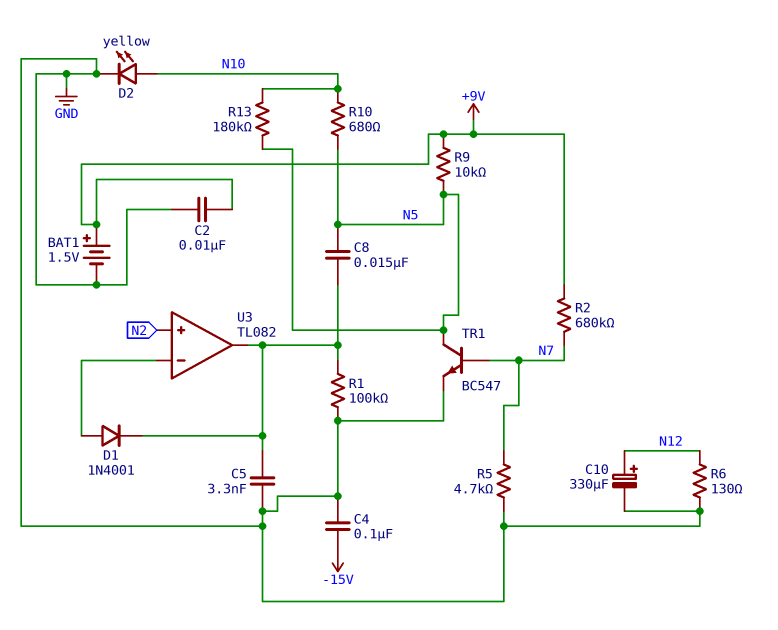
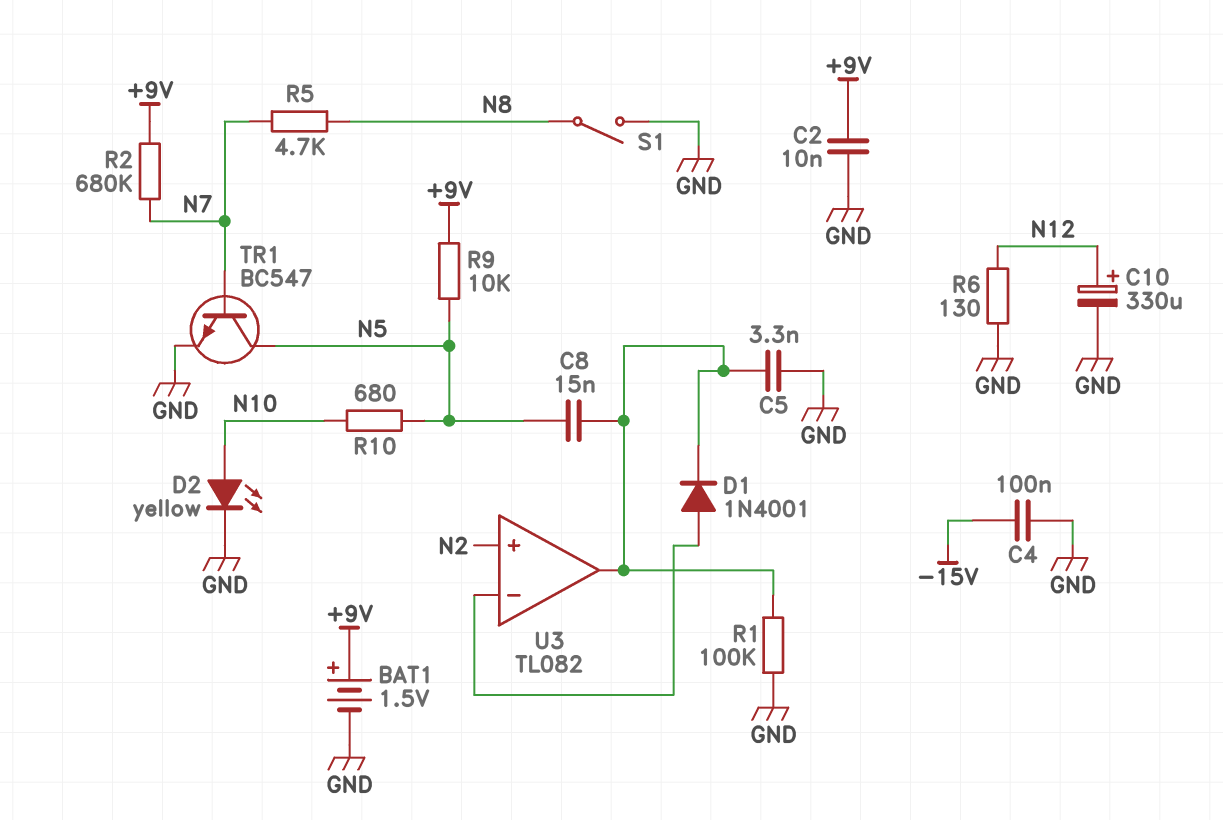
R5: 4.7k (GND, N7) -> 4.7k (N7, N8)
R13: 180k (N5, N10) -> none
S1: none -> switch (GND, N8)

